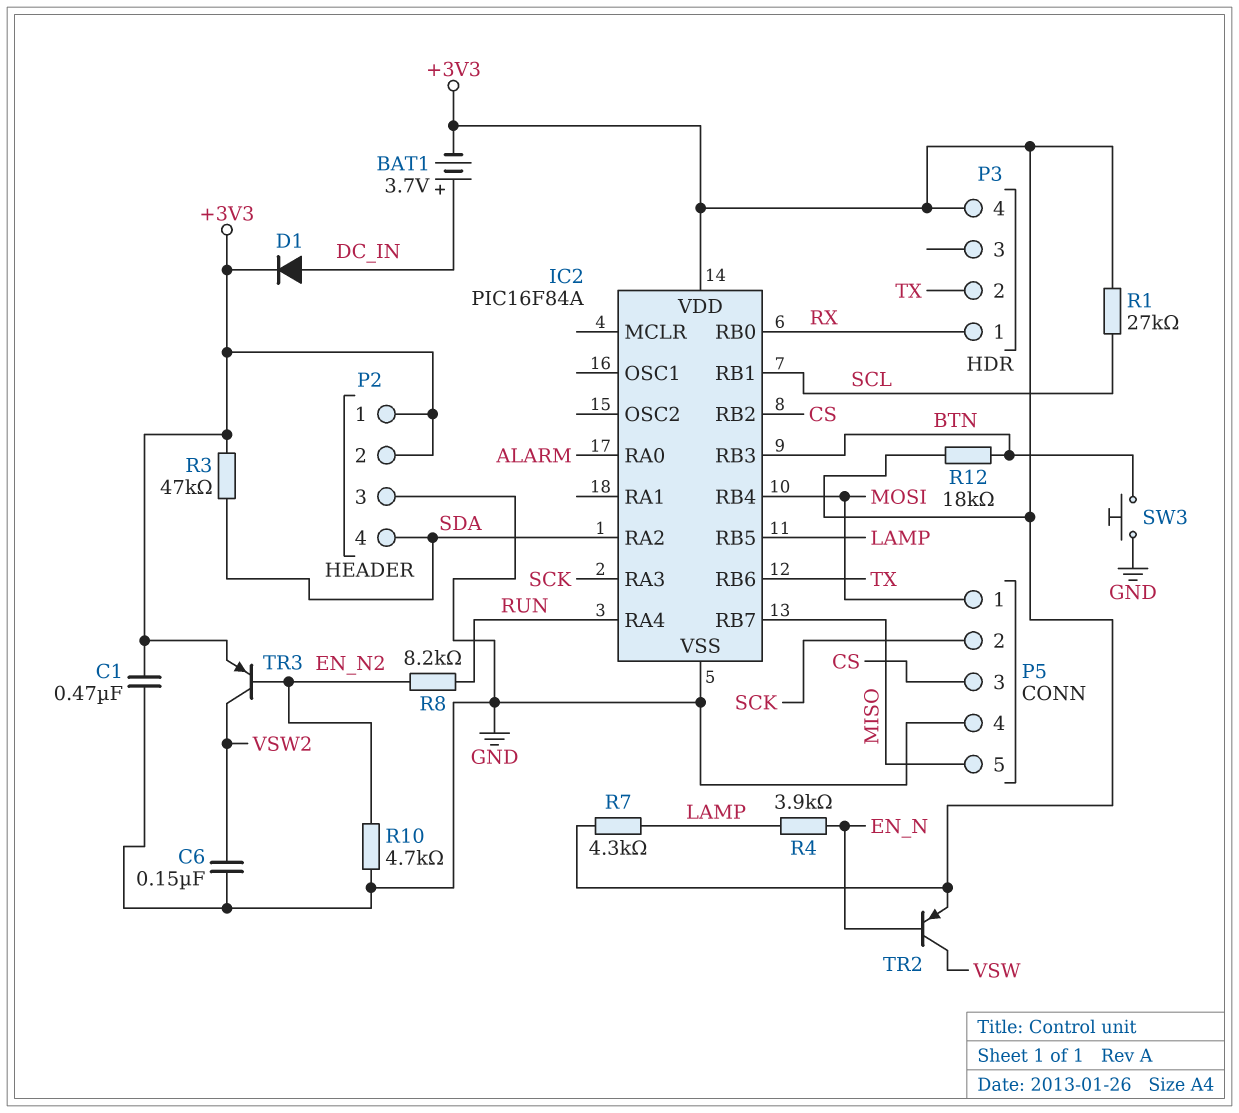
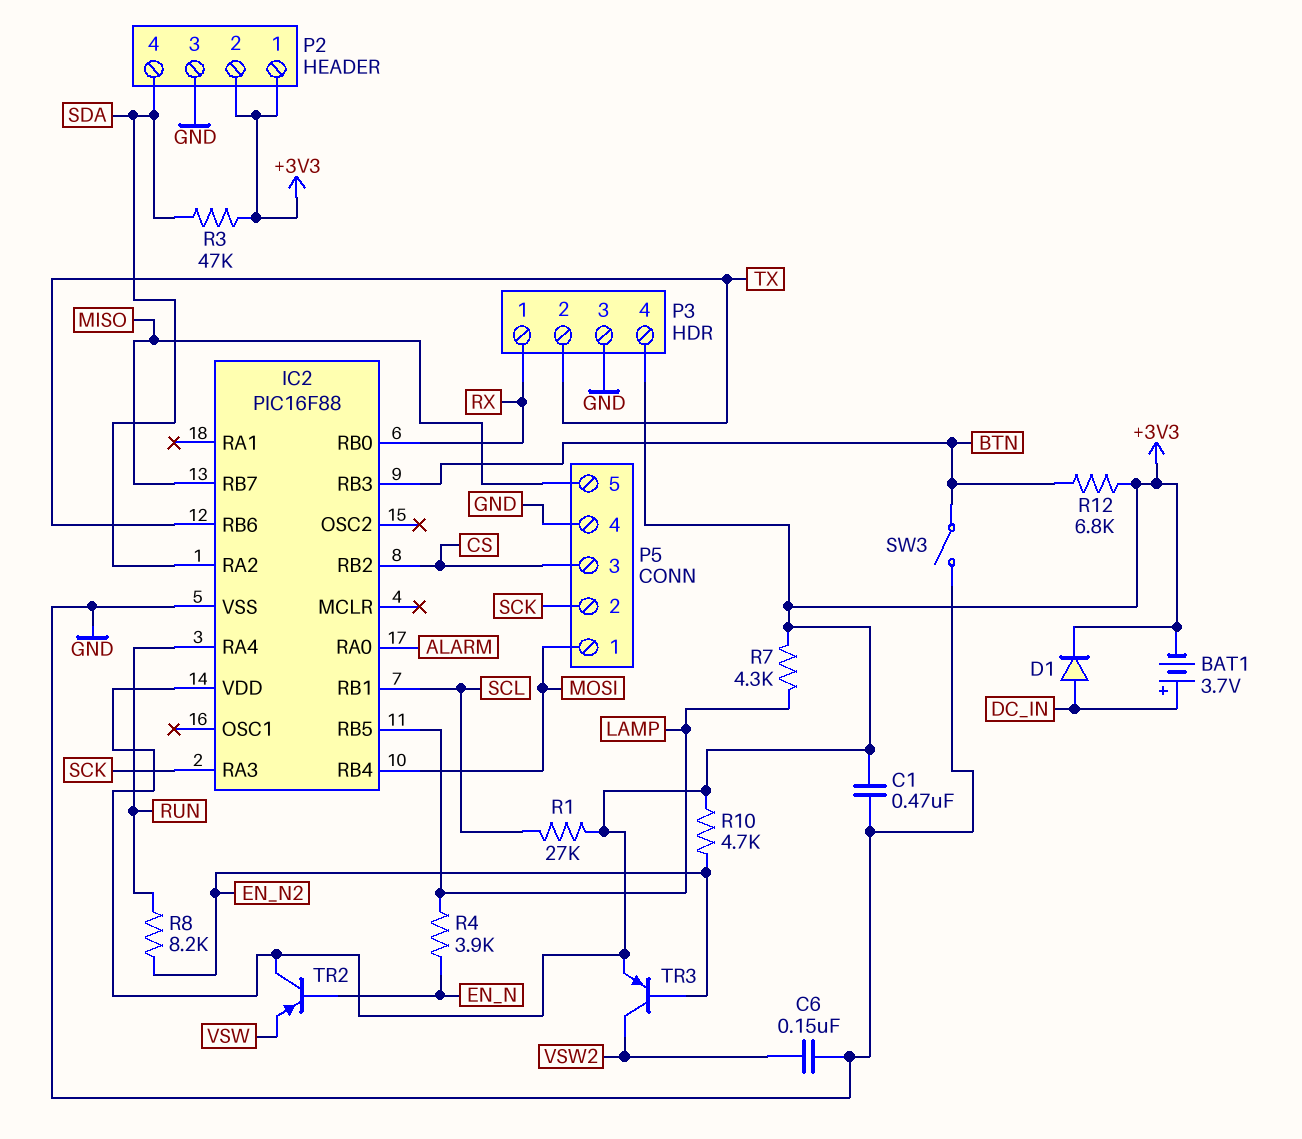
IC2: PIC16F84A -> PIC16F88
P3 pin 3: none -> GND
R10: 4.7k (EN_N2, GND) -> 4.7k (+3V3, EN_N2)
R12: 18k (+3V3, BTN) -> 6.8k (+3V3, BTN)
SW3: button (BTN, GND) -> switch (BTN, GND)
TR2: PNP (B EN_N, C VSW, E +3V3) -> PNP (B EN_N, C +3V3, E VSW)

